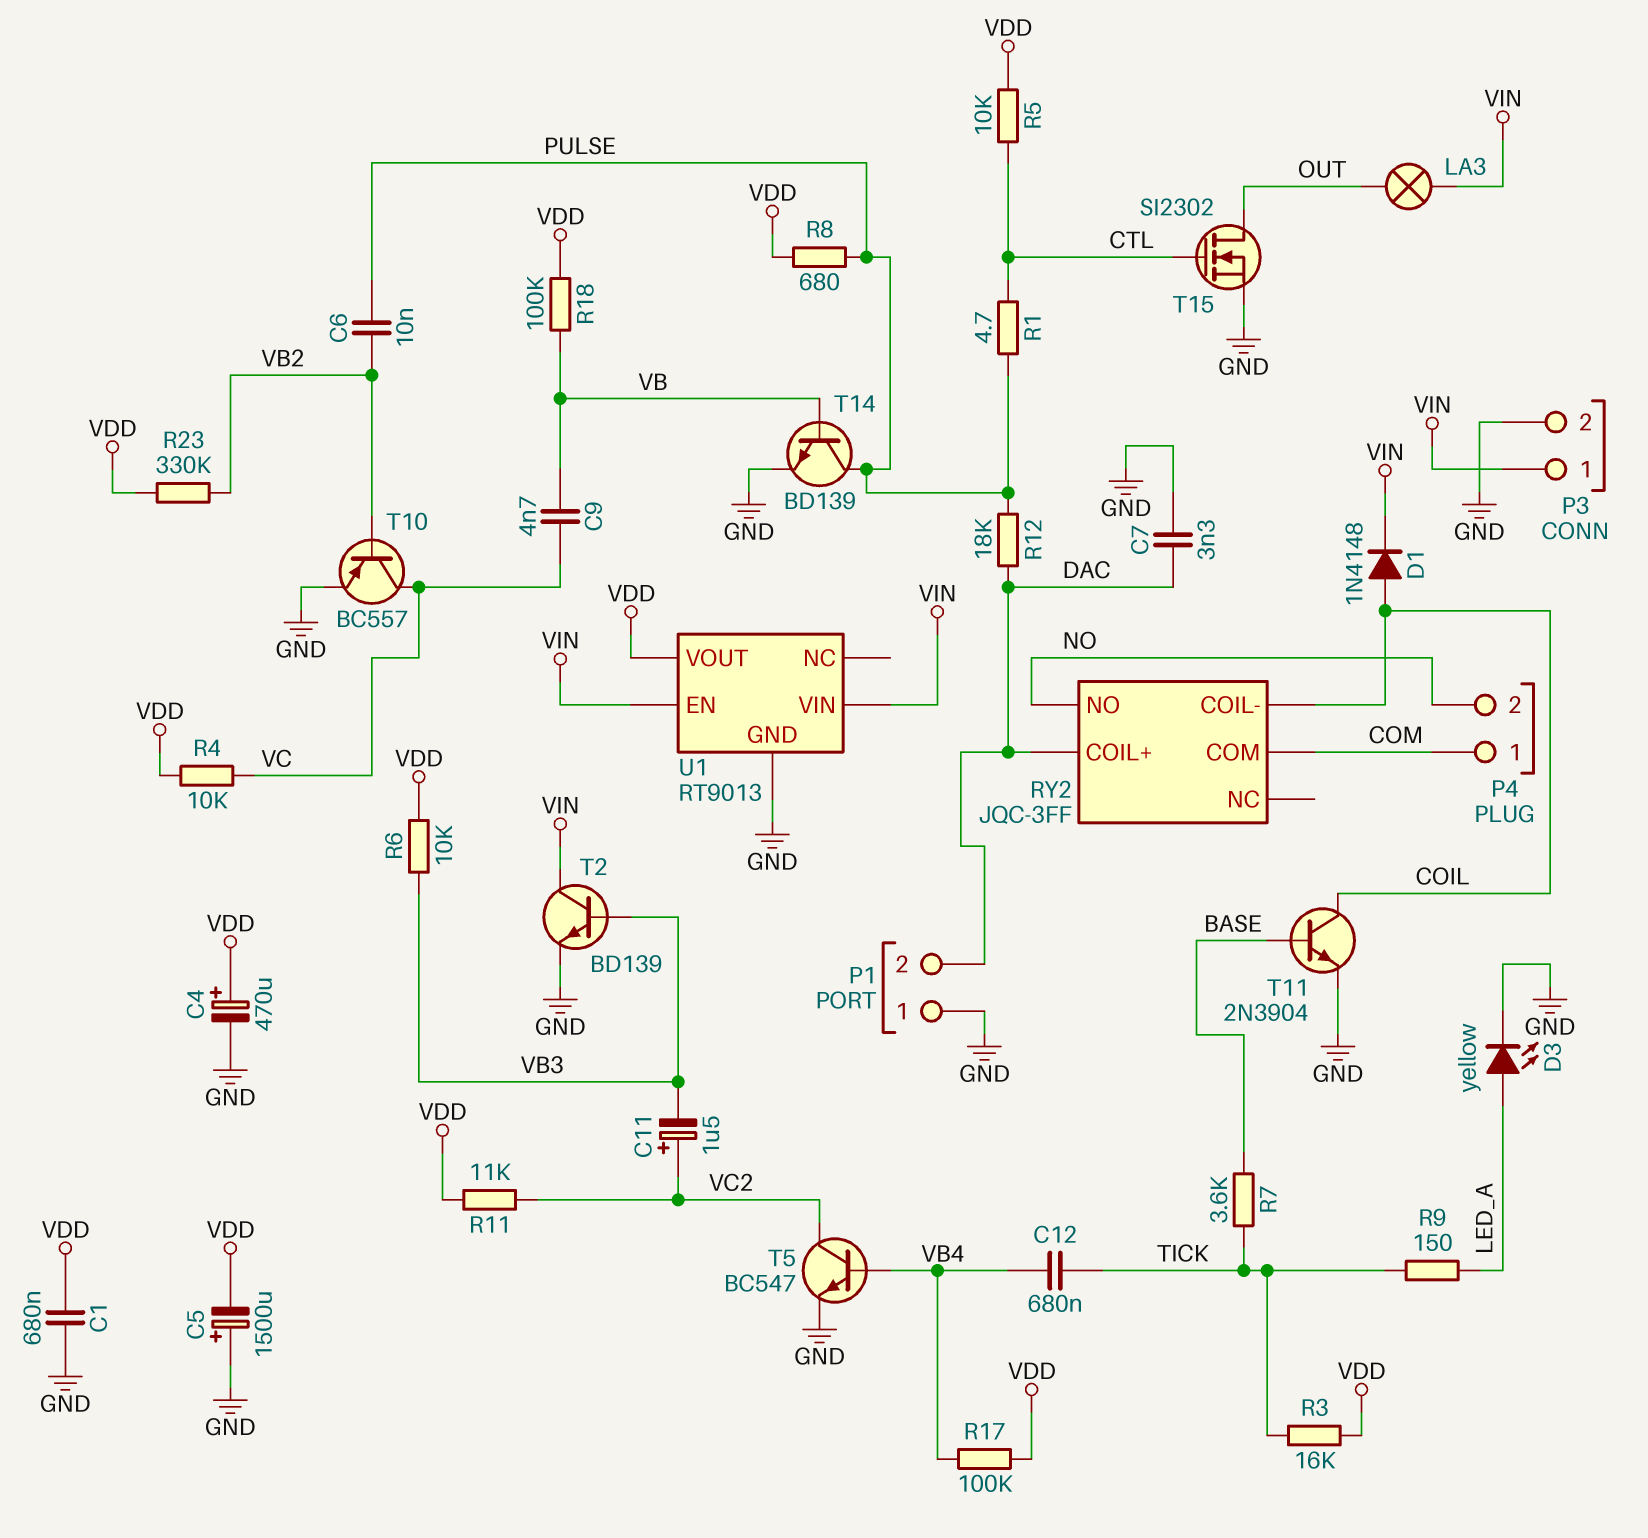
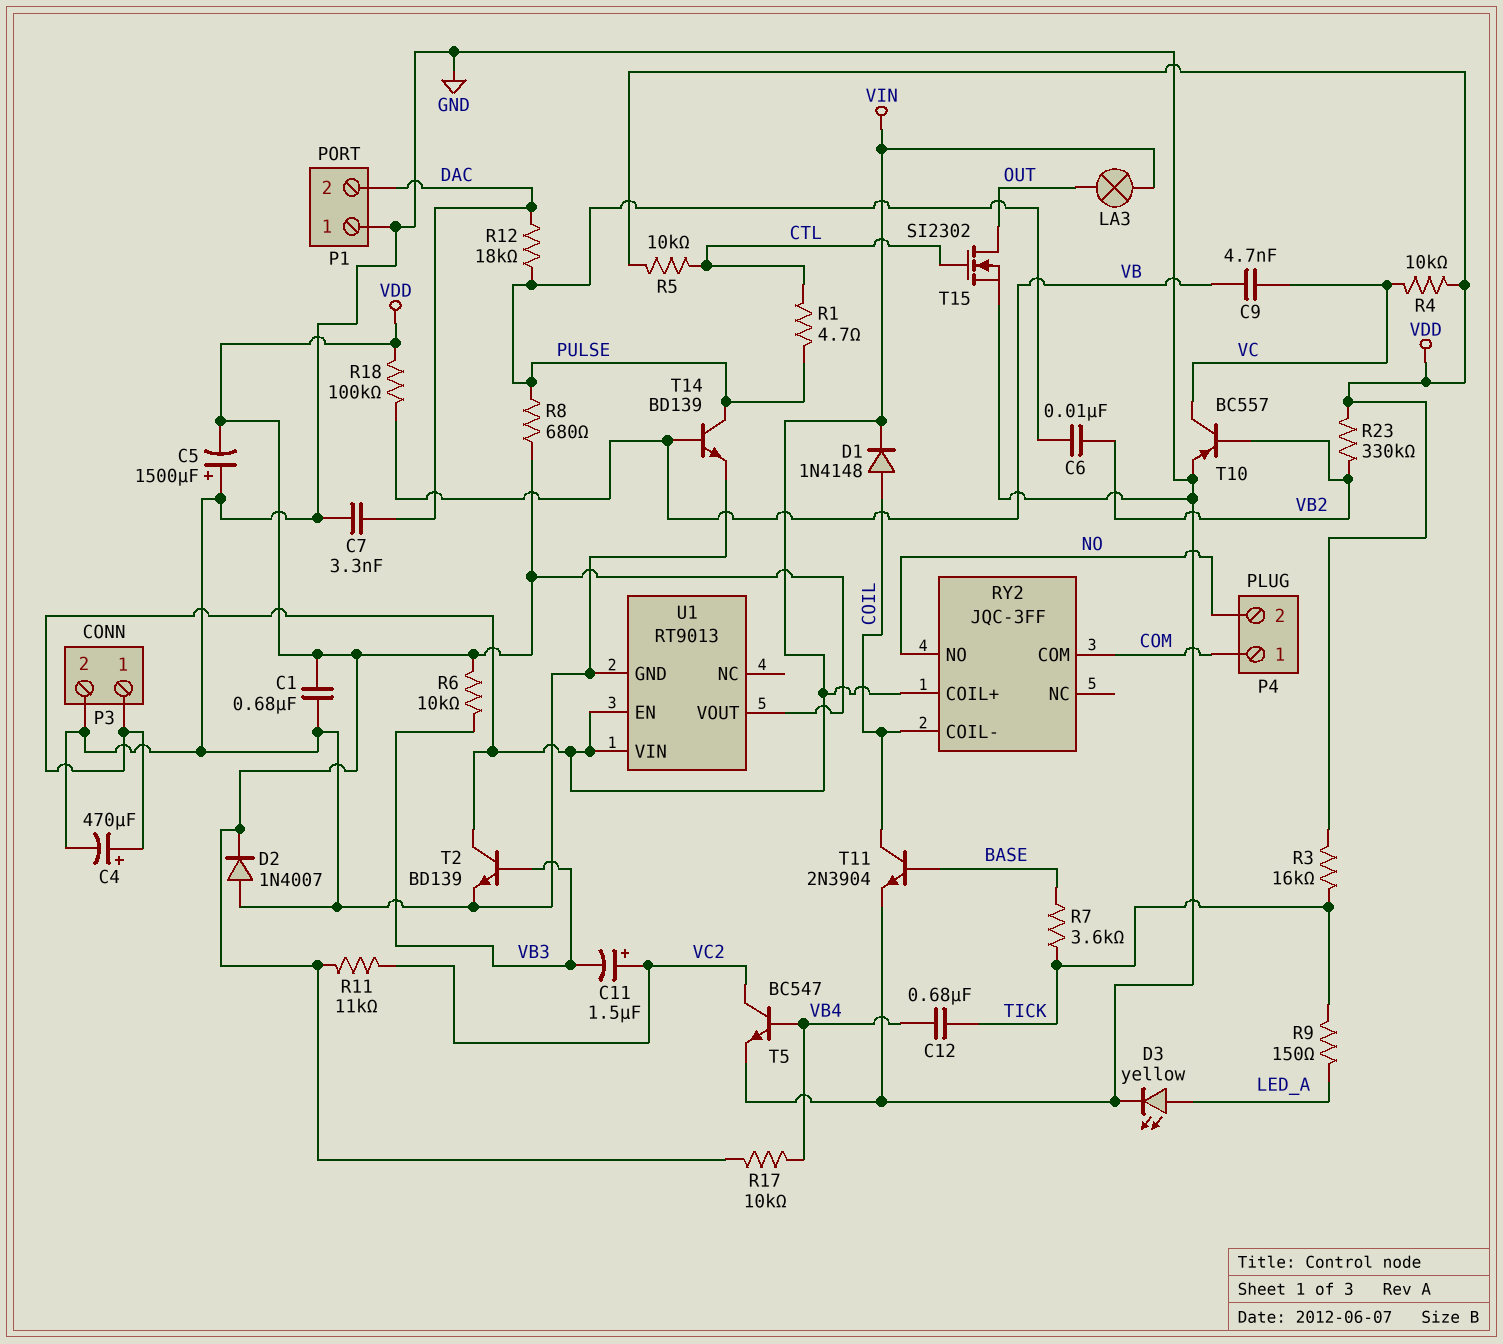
C4: 470uF (plus VDD, minus GND) -> 470uF (plus VIN, minus GND)
D2: none -> diode 1N4007 (A GND, K VDD)
R17: 100k (VB4, VDD) -> 10k (VB4, VDD)
RY2 pin COIL+: DAC -> VIN

